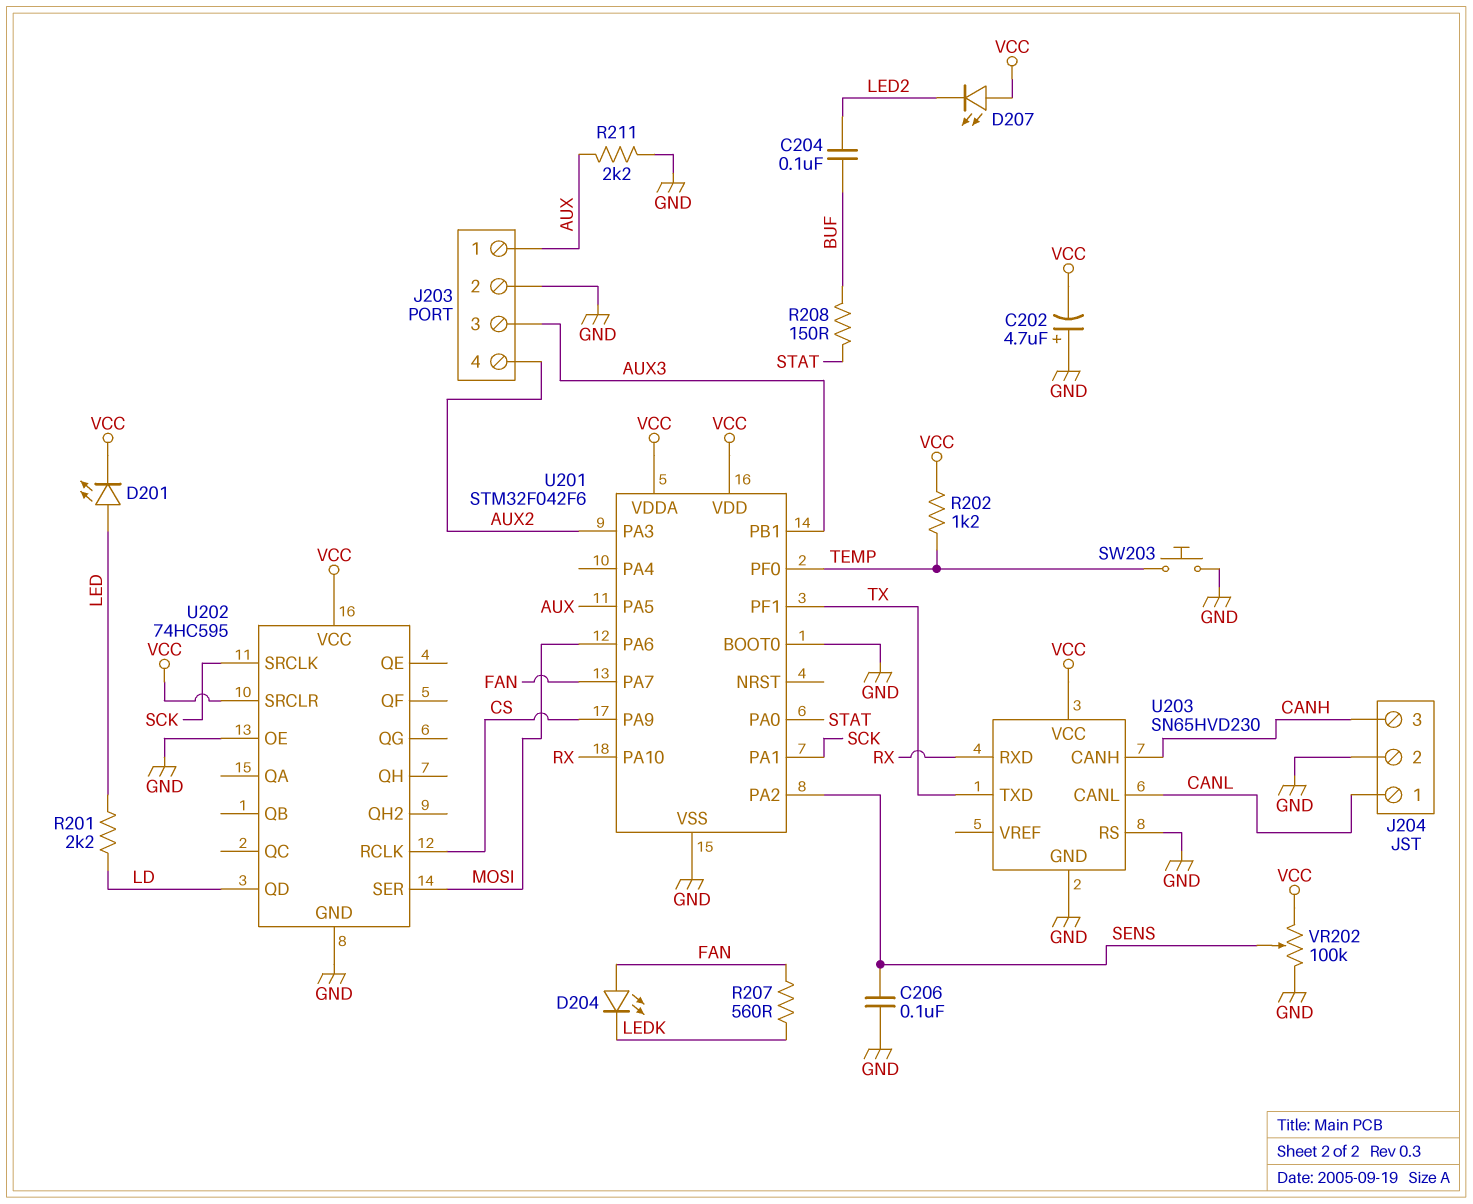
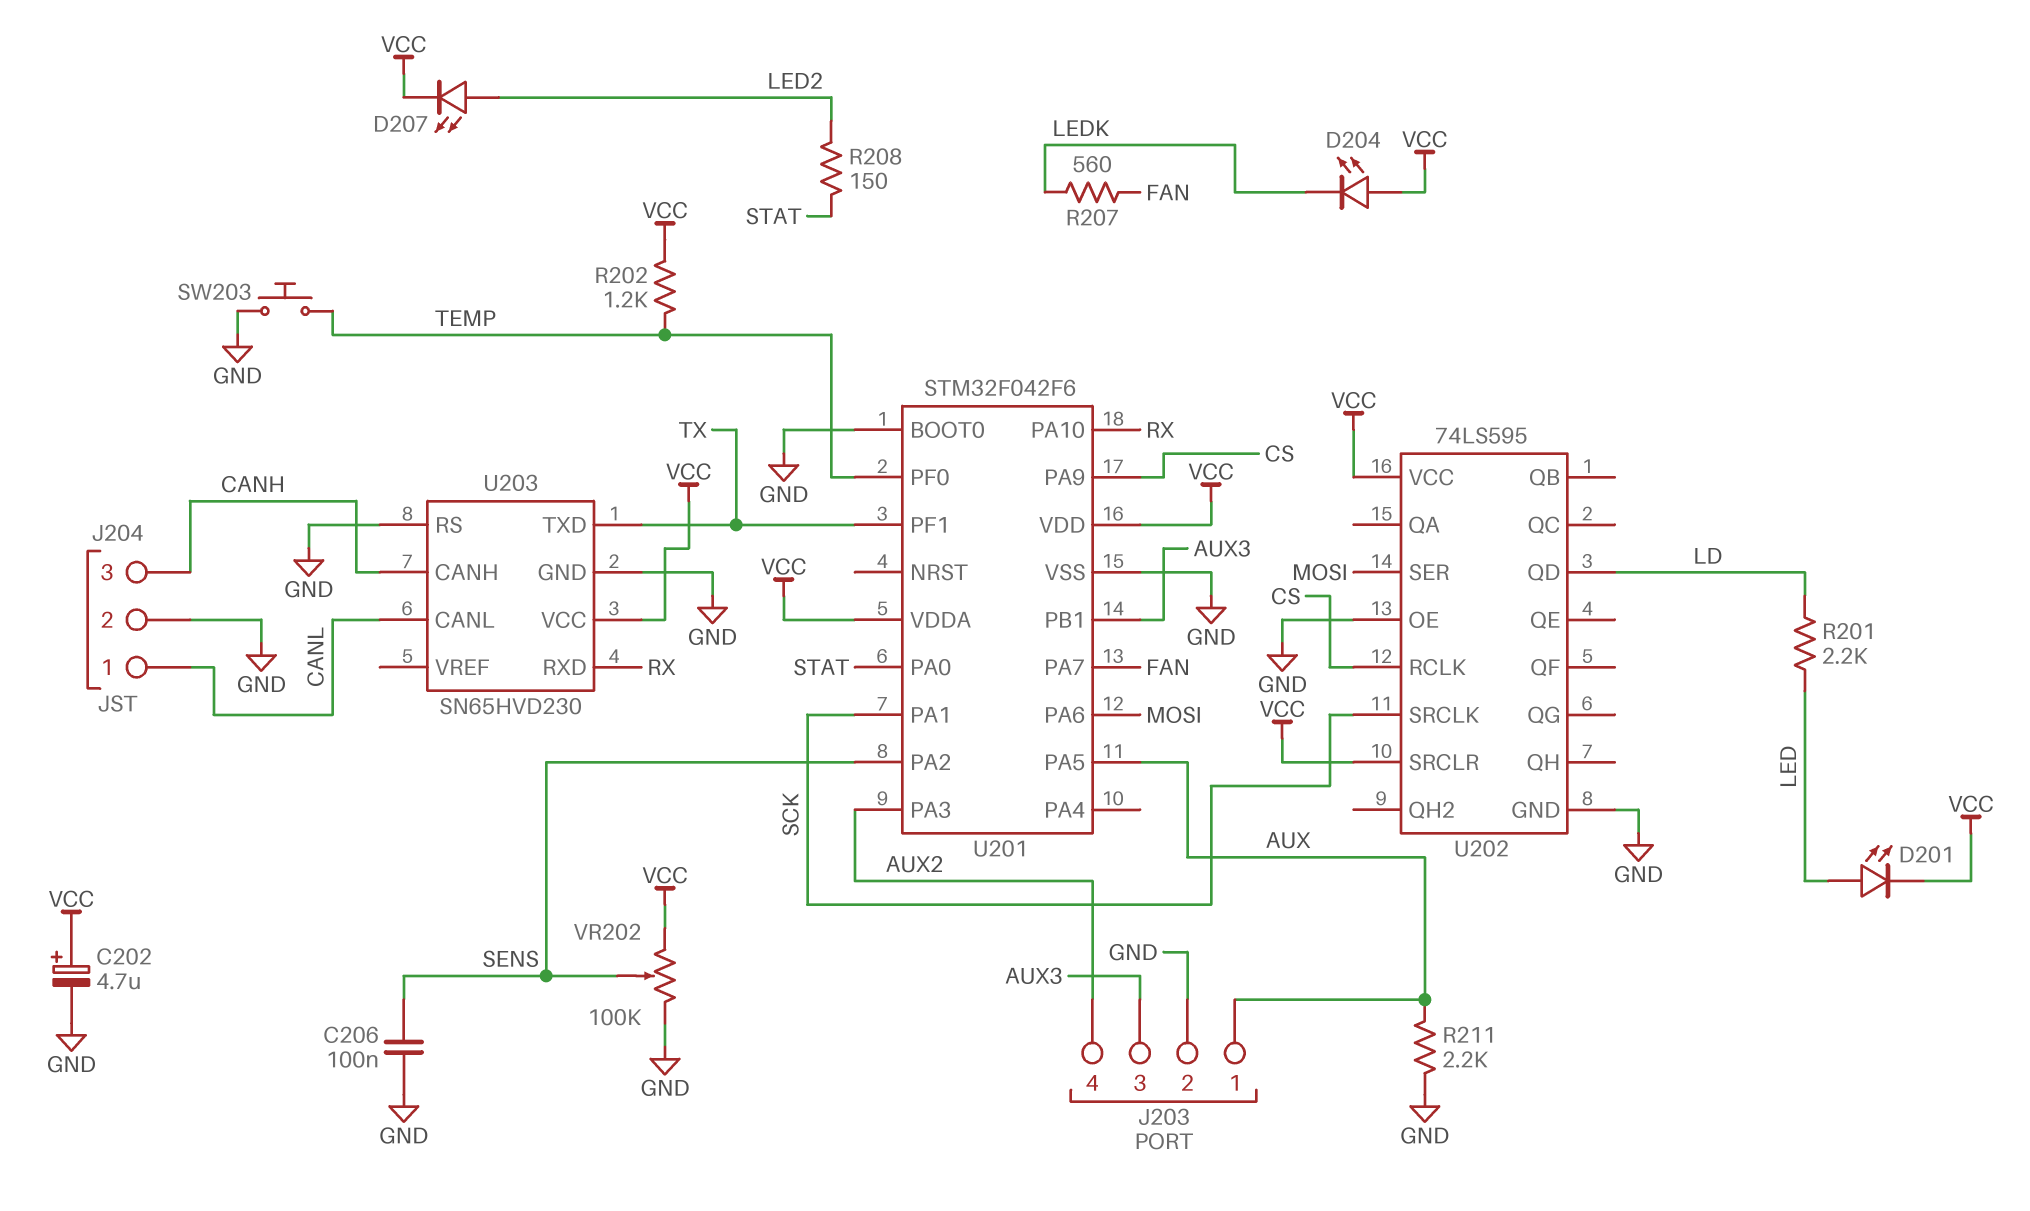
C202: 4.7uF (plus GND, minus VCC) -> 4.7uF (plus VCC, minus GND)
C204: 100nF (BUF, LED2) -> none
D204: LED (A FAN, K LEDK) -> LED (A VCC, K LEDK)
D207: LED (A VCC, K LED2) -> LED (A LED2, K VCC)
R208: 150 (BUF, STAT) -> 150 (LED2, STAT)
U202: 74HC595 -> 74LS595

